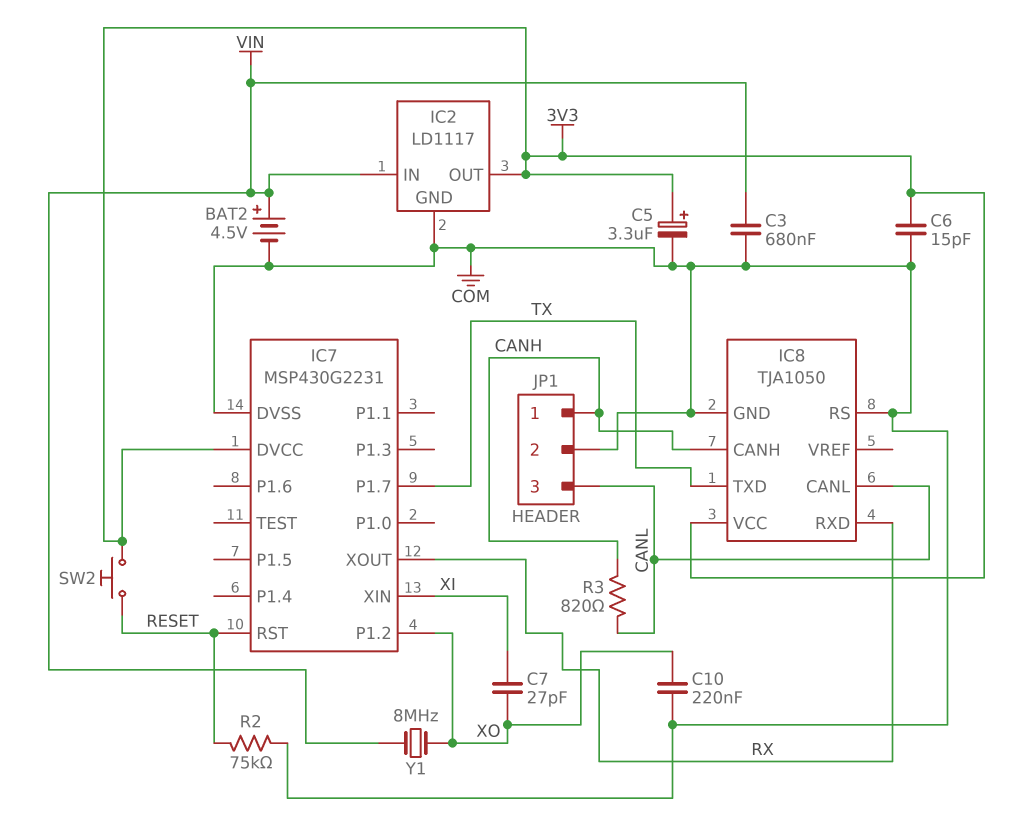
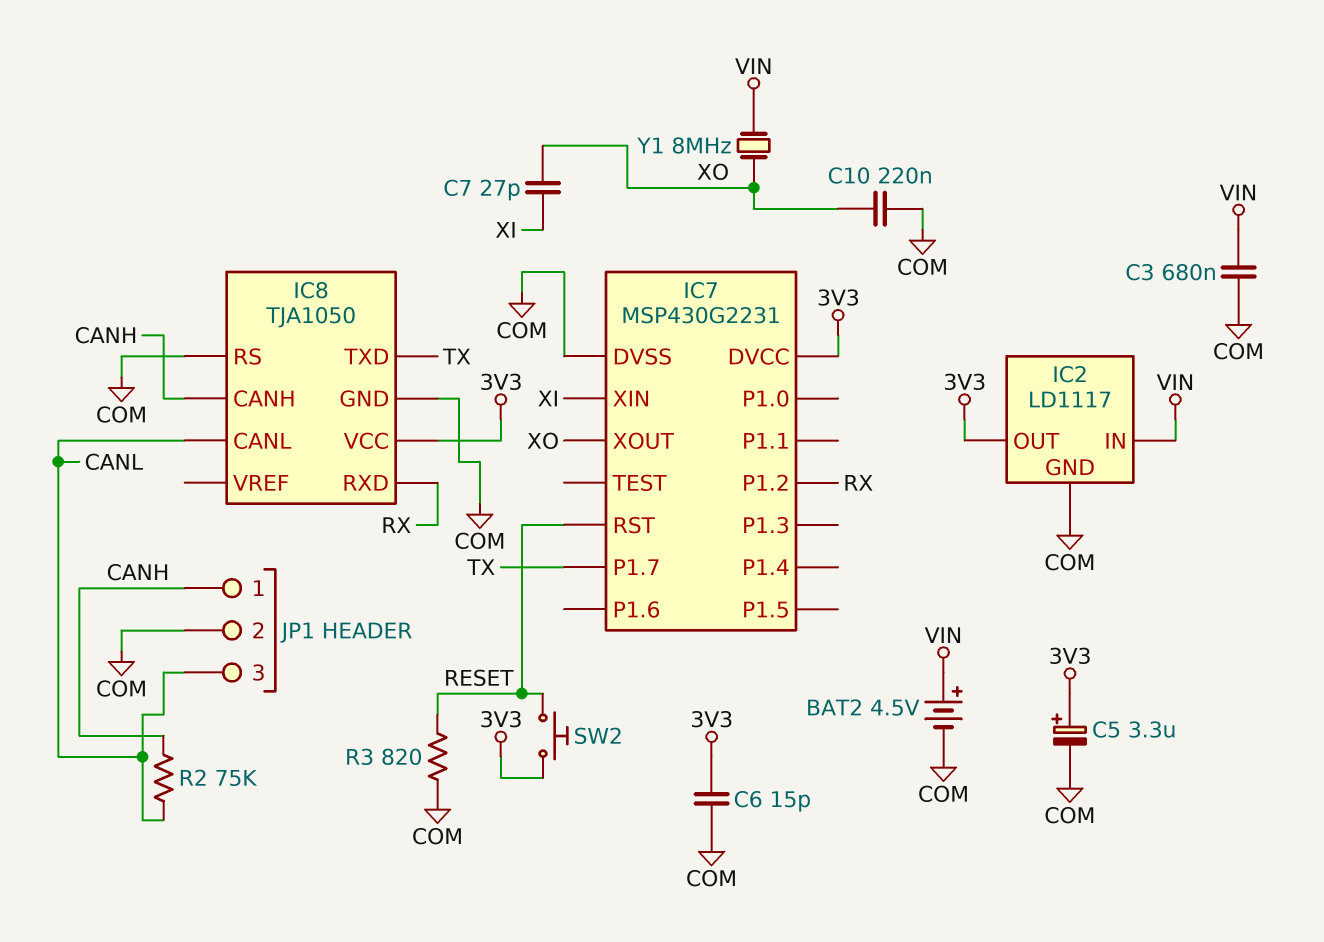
IC7 pin P1.2: XO -> RX
IC7 pin XOUT: RX -> XO
R2: 75k (COM, RESET) -> 75k (CANH, CANL)
R3: 820 (CANH, CANL) -> 820 (COM, RESET)

